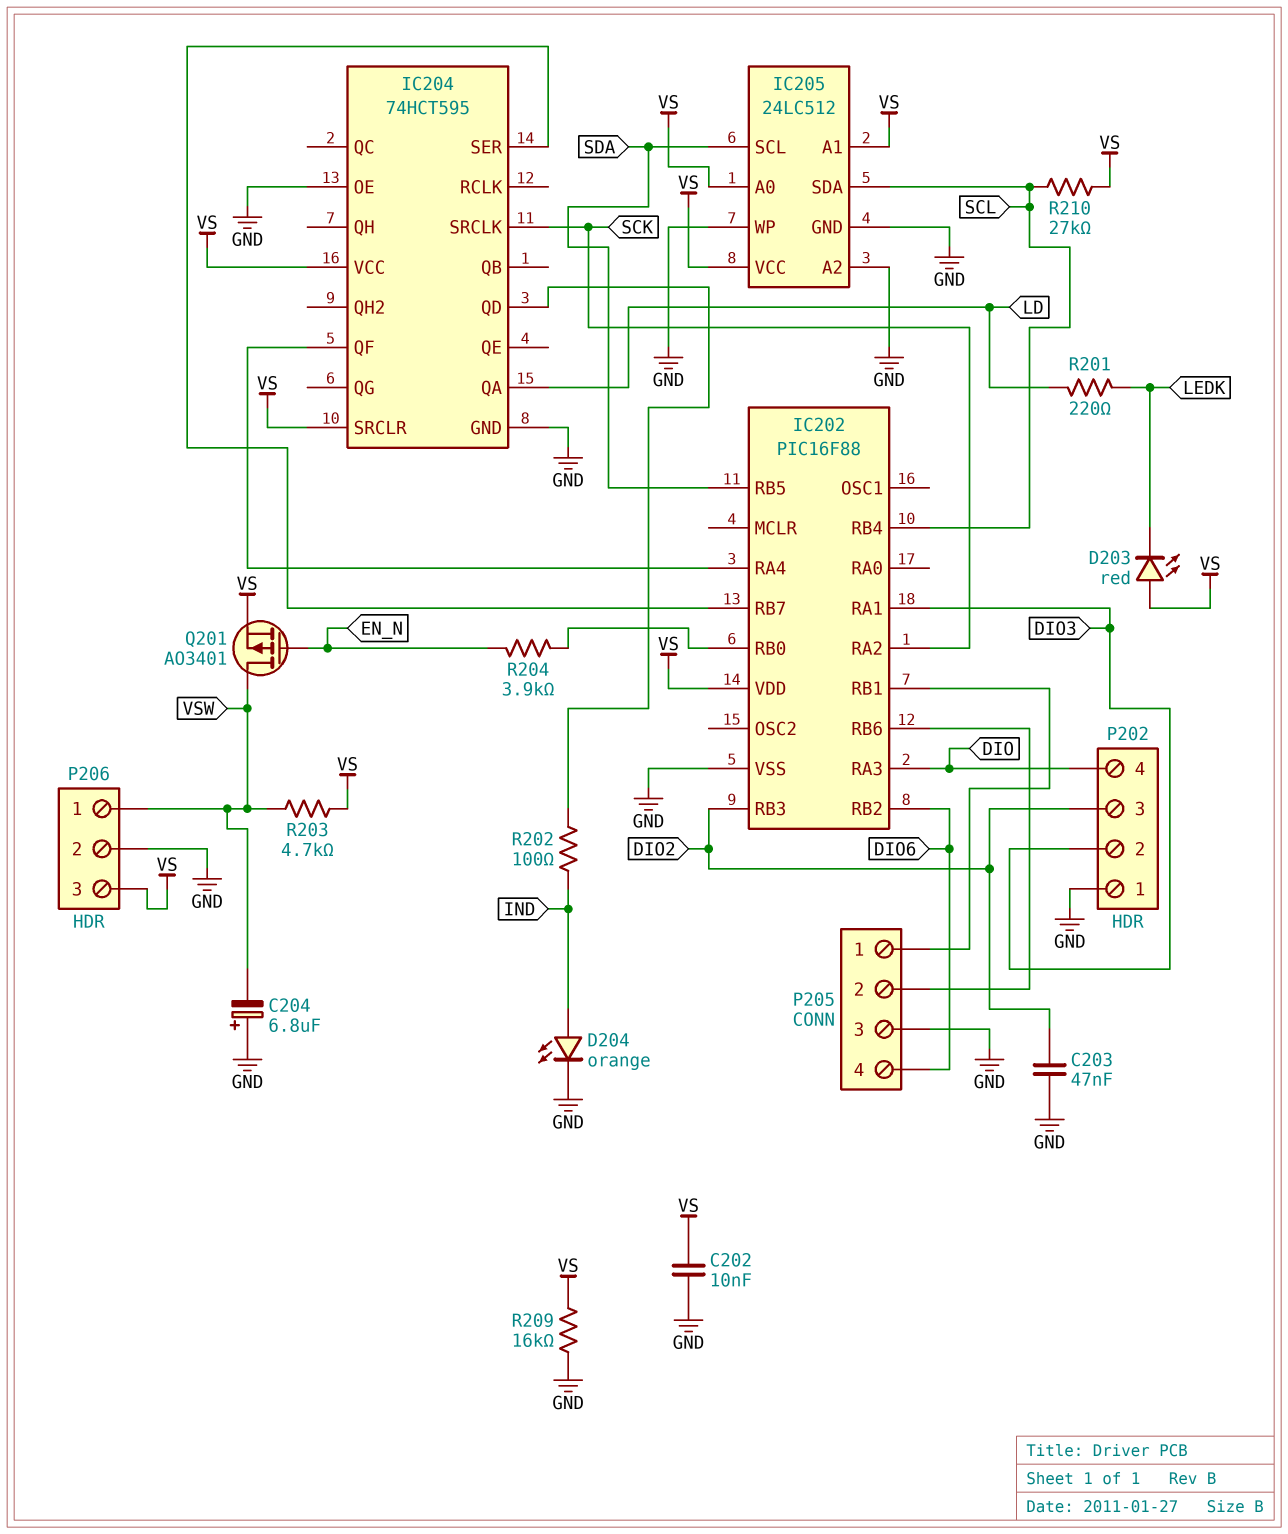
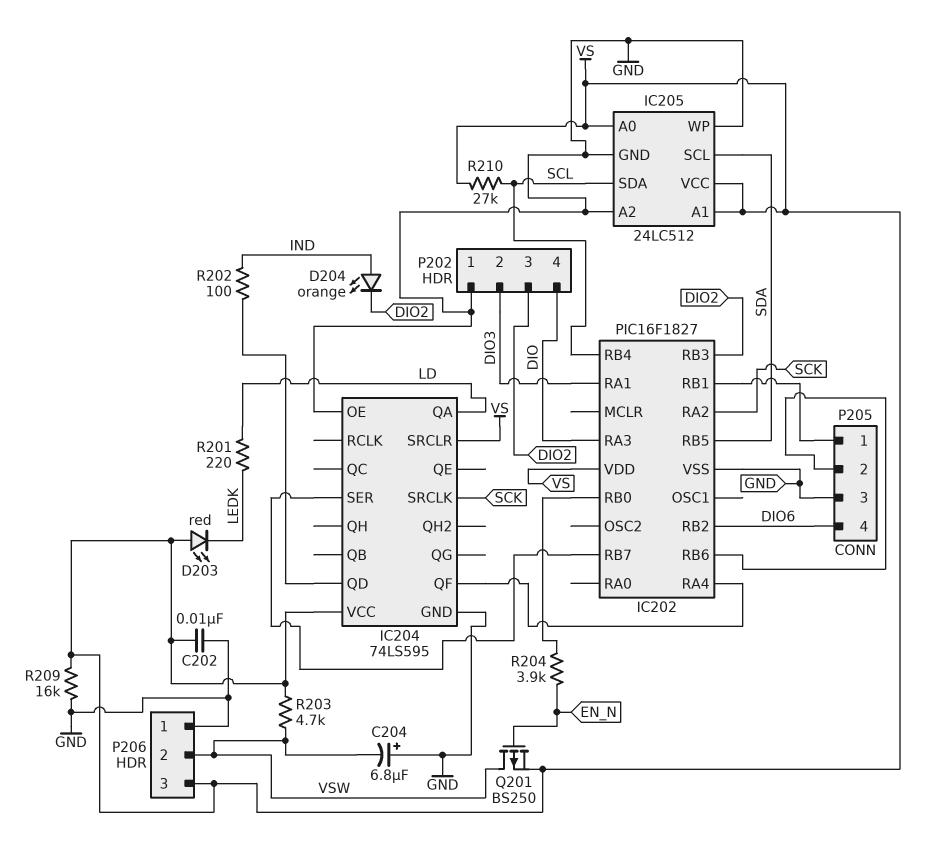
C203: 47nF (DIO2, GND) -> none
D204: LED orange (A IND, K GND) -> LED orange (A IND, K DIO2)
IC202: PIC16F88 -> PIC16F1827
IC204: 74HCT595 -> 74LS595
P206 pin 1: VSW -> GND
P206 pin 2: GND -> VSW
Q201: PMOS AO3401 (G EN_N, D VSW, S VS) -> PMOS BS250 (G EN_N, D VSW, S VS)

